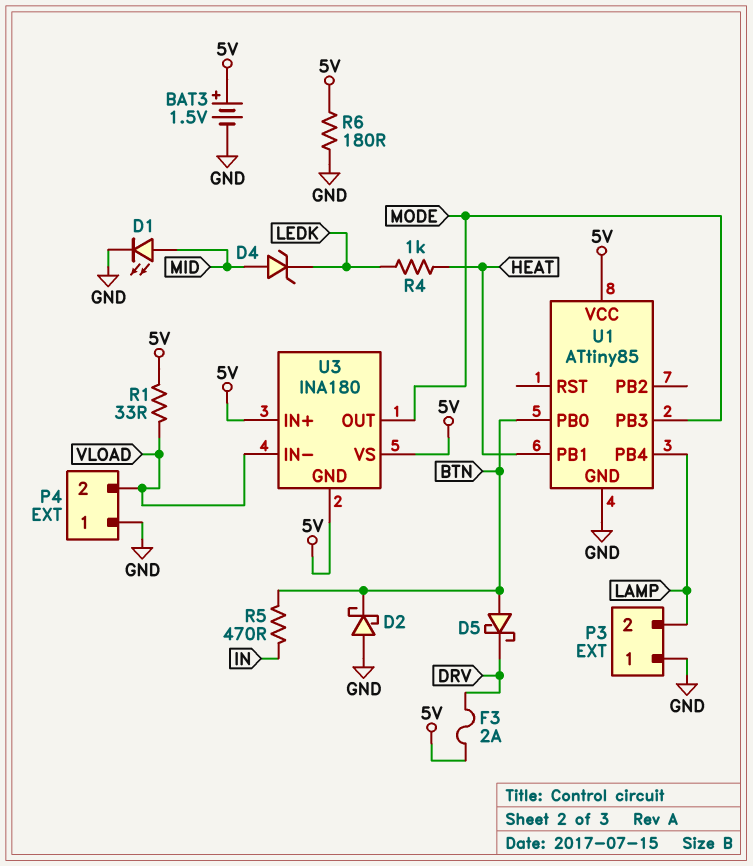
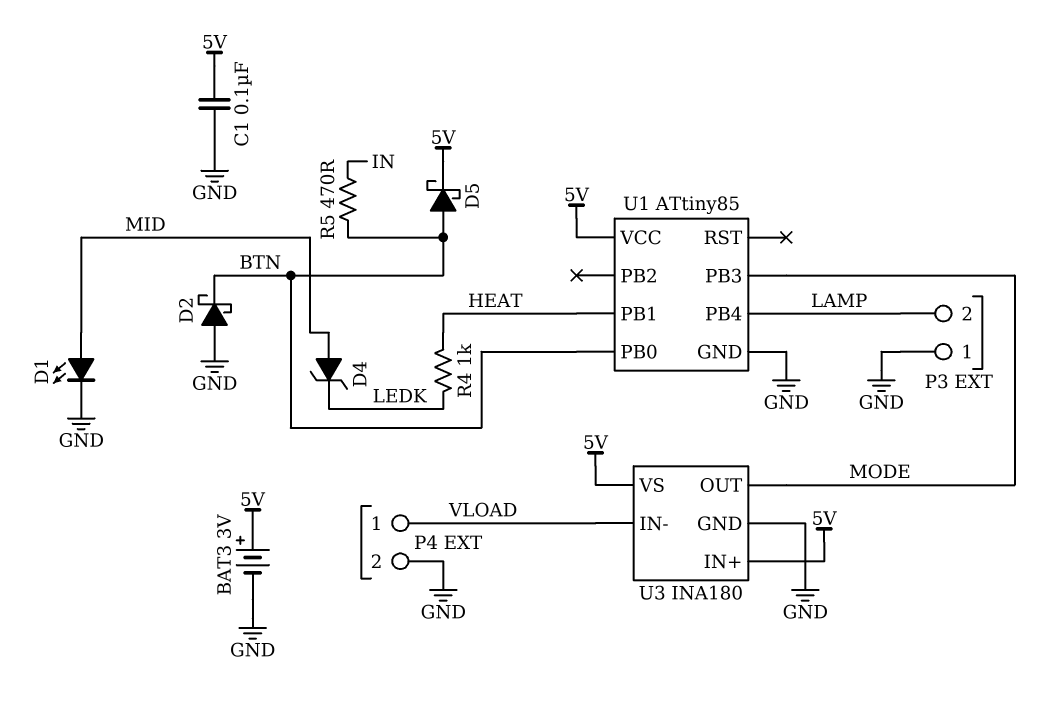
BAT3: 1.5V (plus 5V, minus GND) -> 3V (plus 5V, minus GND)
C1: none -> 100nF (5V, GND)
D5: schottky (A BTN, K DRV) -> schottky (A BTN, K 5V)
F3: 2A (5V, DRV) -> none
P4 pin 1: GND -> VLOAD
P4 pin 2: VLOAD -> GND
R1: 33 (5V, VLOAD) -> none
R6: 180 (5V, GND) -> none
U3 pin GND: 5V -> GND

